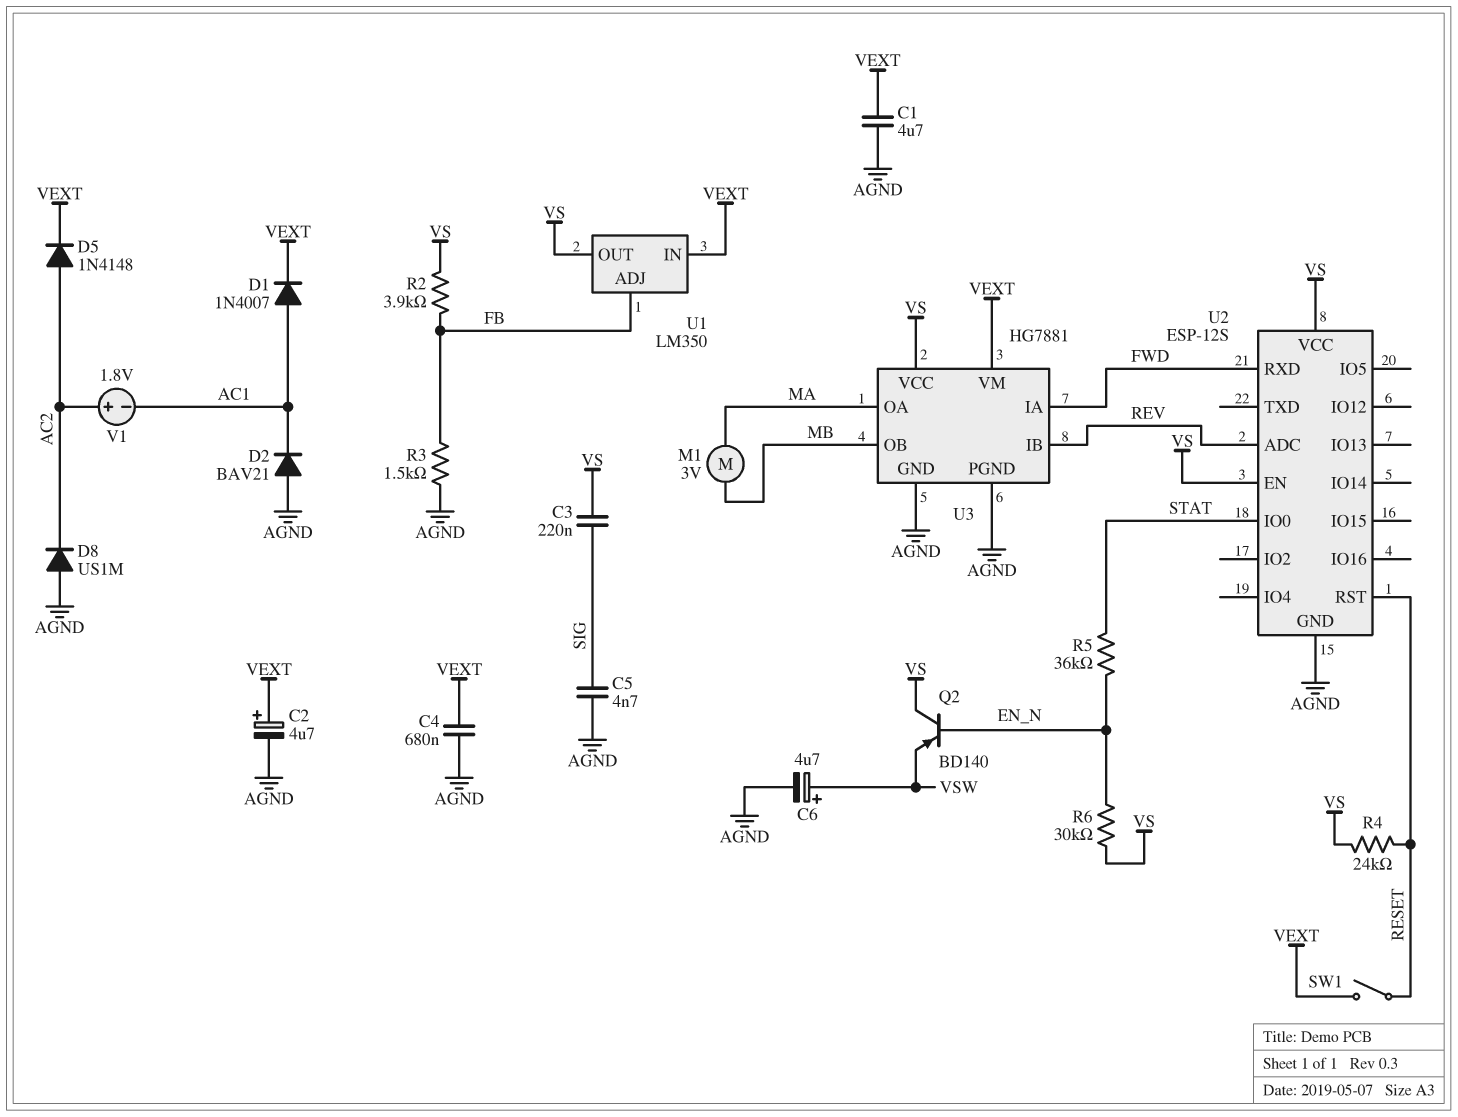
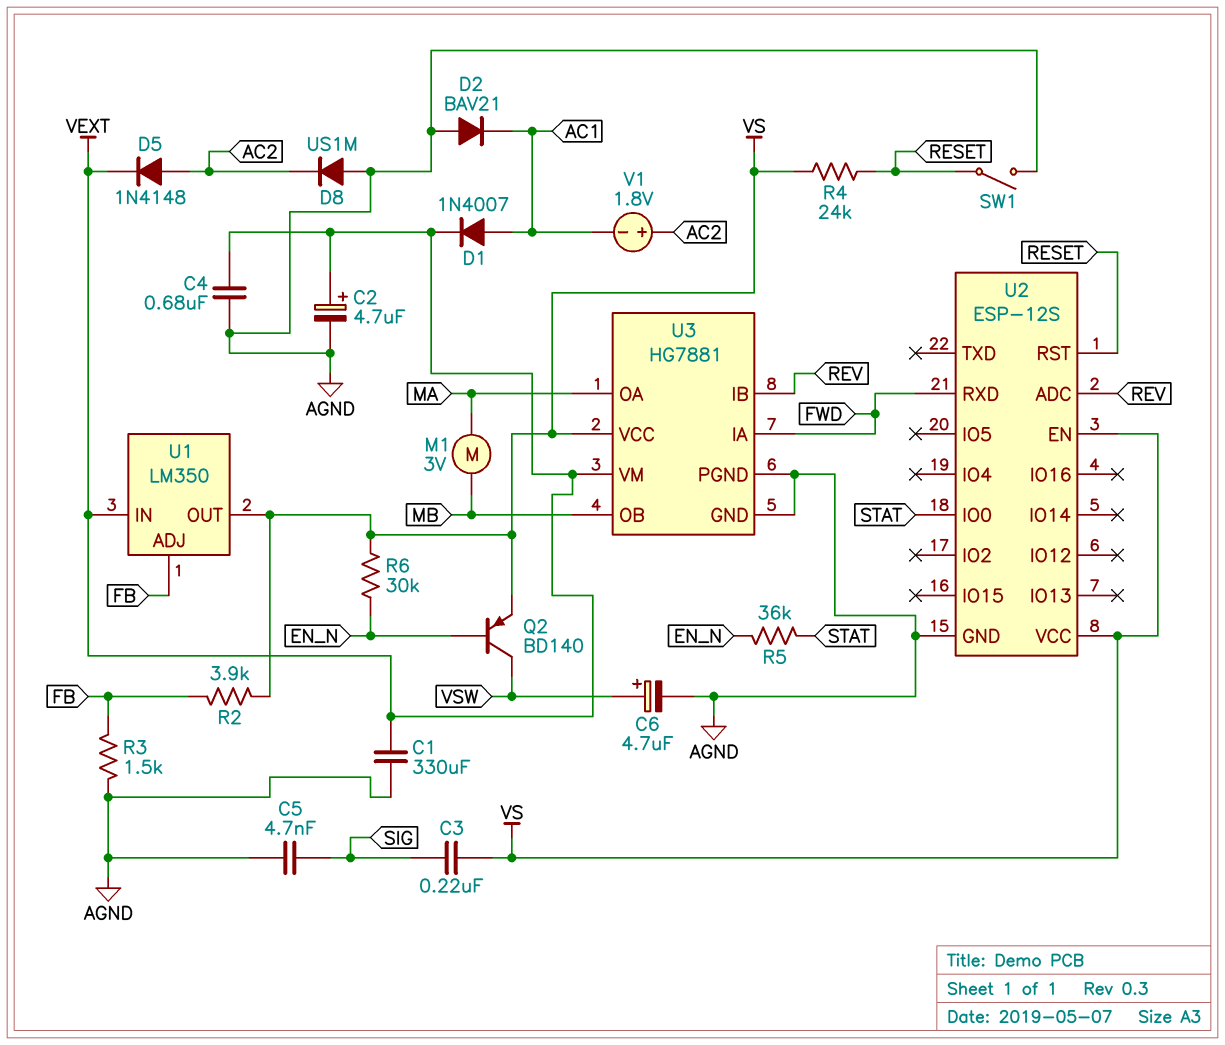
C1: 4.7uF (AGND, VEXT) -> 330uF (AGND, VEXT)
Q2: PNP BD140 (B EN_N, C VS, E VSW) -> PNP BD140 (B EN_N, C VSW, E VS)
SW1: switch (RESET, VEXT) -> switch (AGND, RESET)

